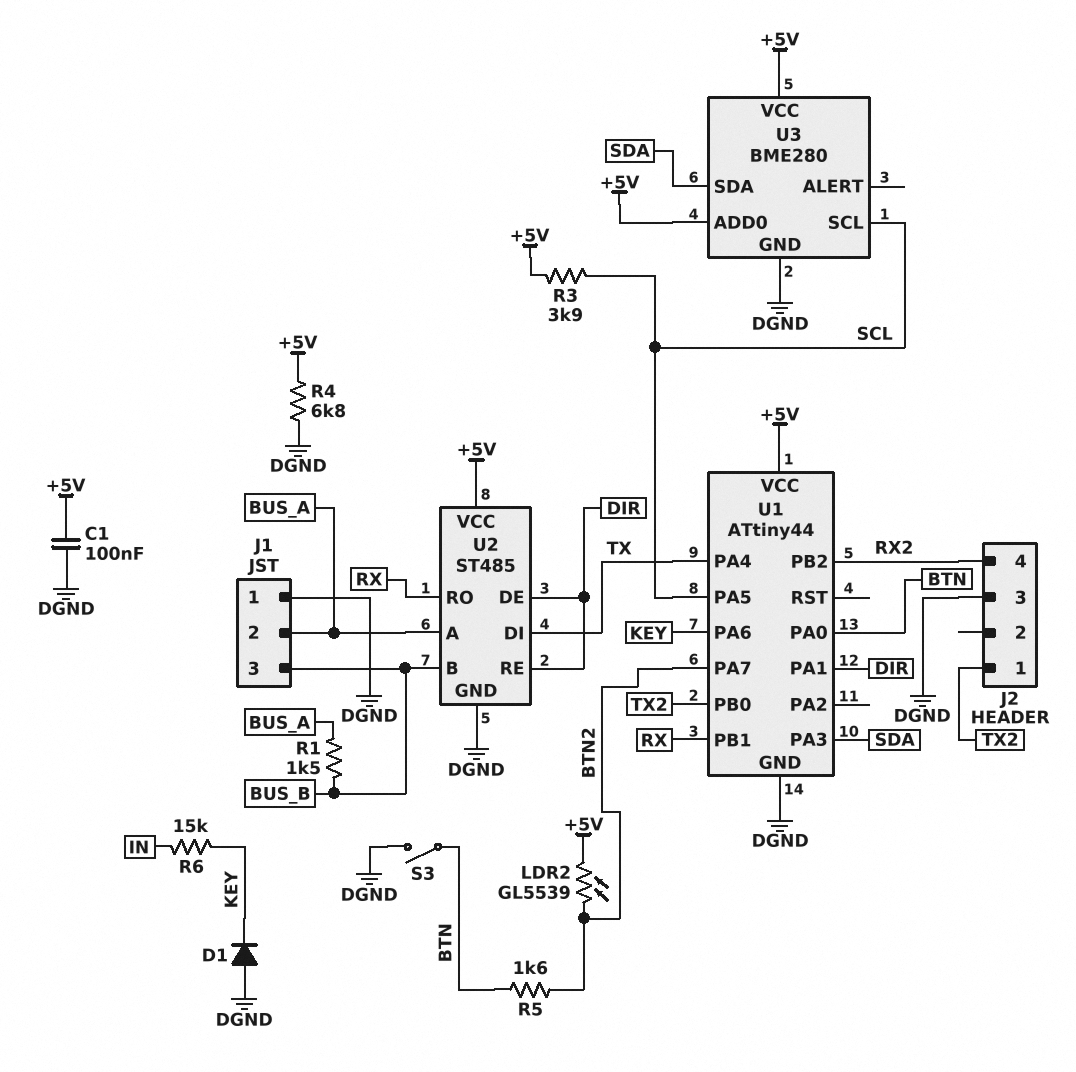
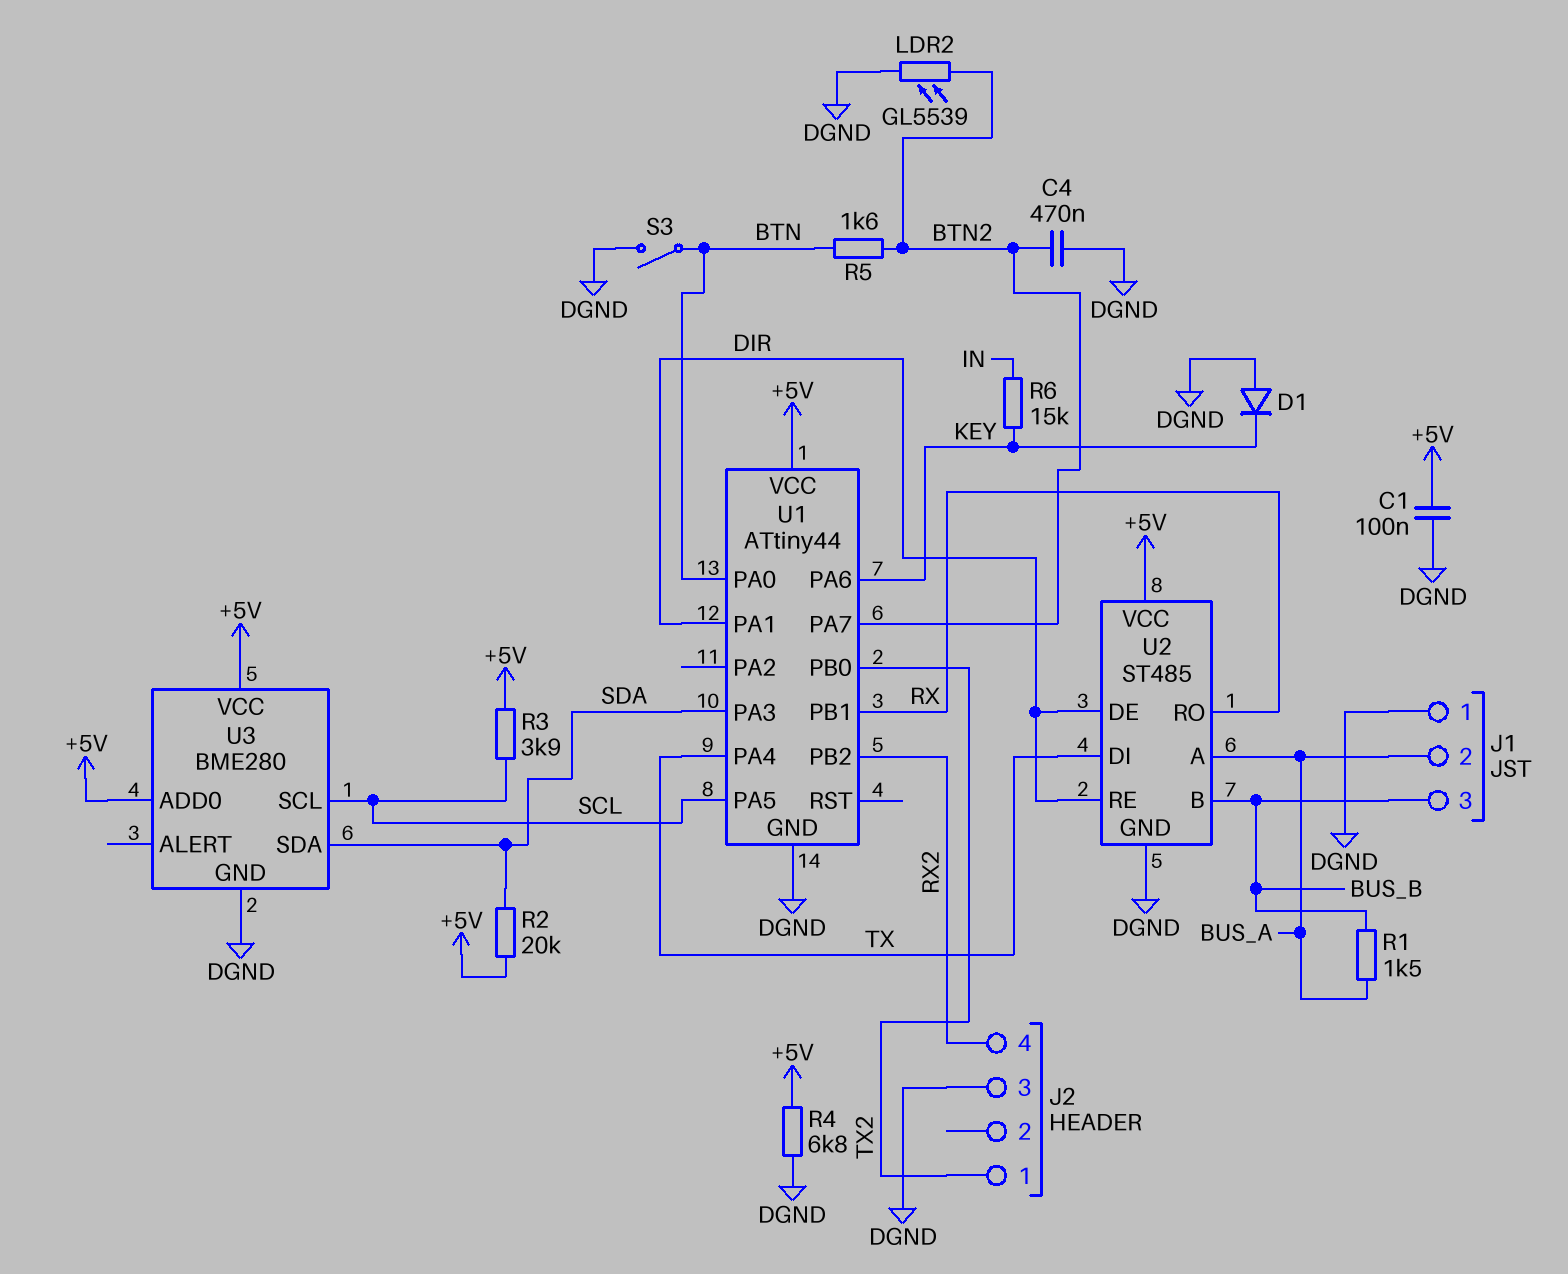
C4: none -> 470nF (BTN2, DGND)
LDR2: GL5539 (+5V, BTN2) -> GL5539 (BTN2, DGND)
R2: none -> 20k (+5V, SDA)

